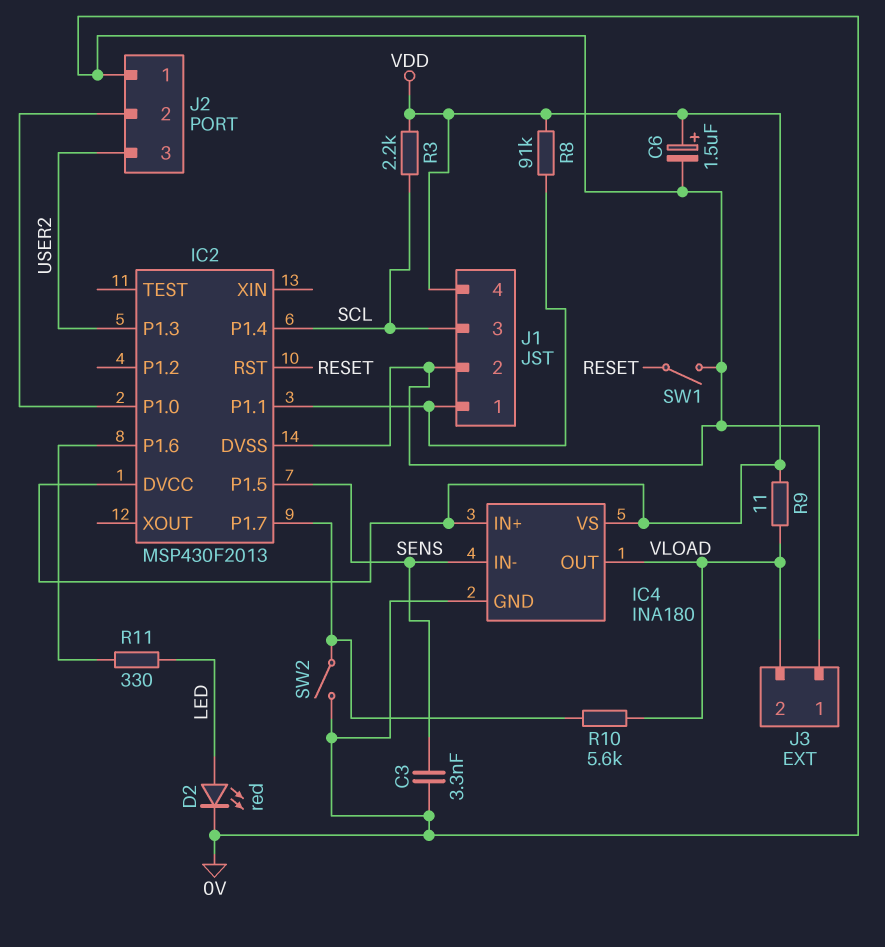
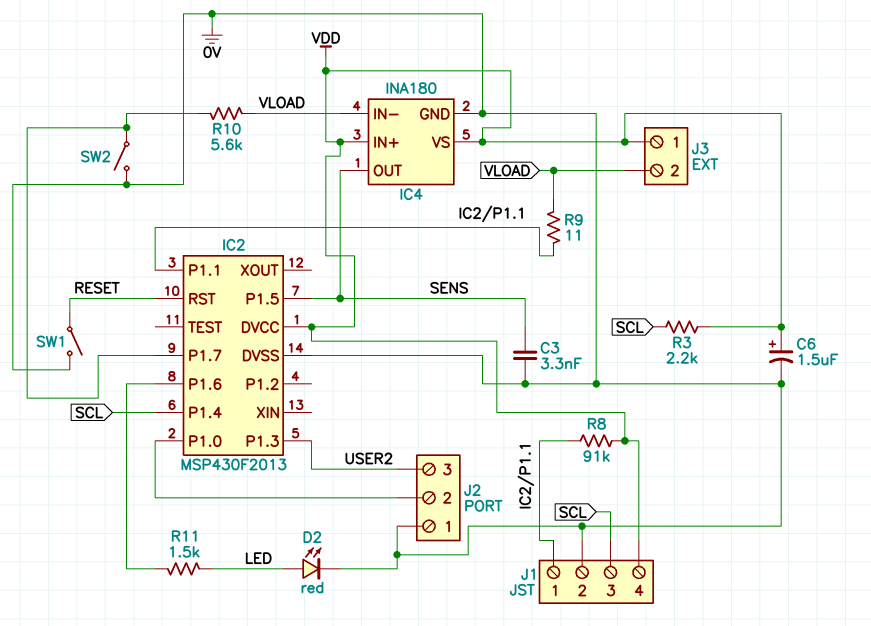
IC4 pin IN-: SENS -> VLOAD
IC4 pin OUT: VLOAD -> SENS
J3 pin 1: 0V -> VDD
R9: 11 (VDD, VLOAD) -> 11 (IC2/P1.1, VLOAD)
R11: 330 (IC2/P1.6, LED) -> 1.5k (IC2/P1.6, LED)

